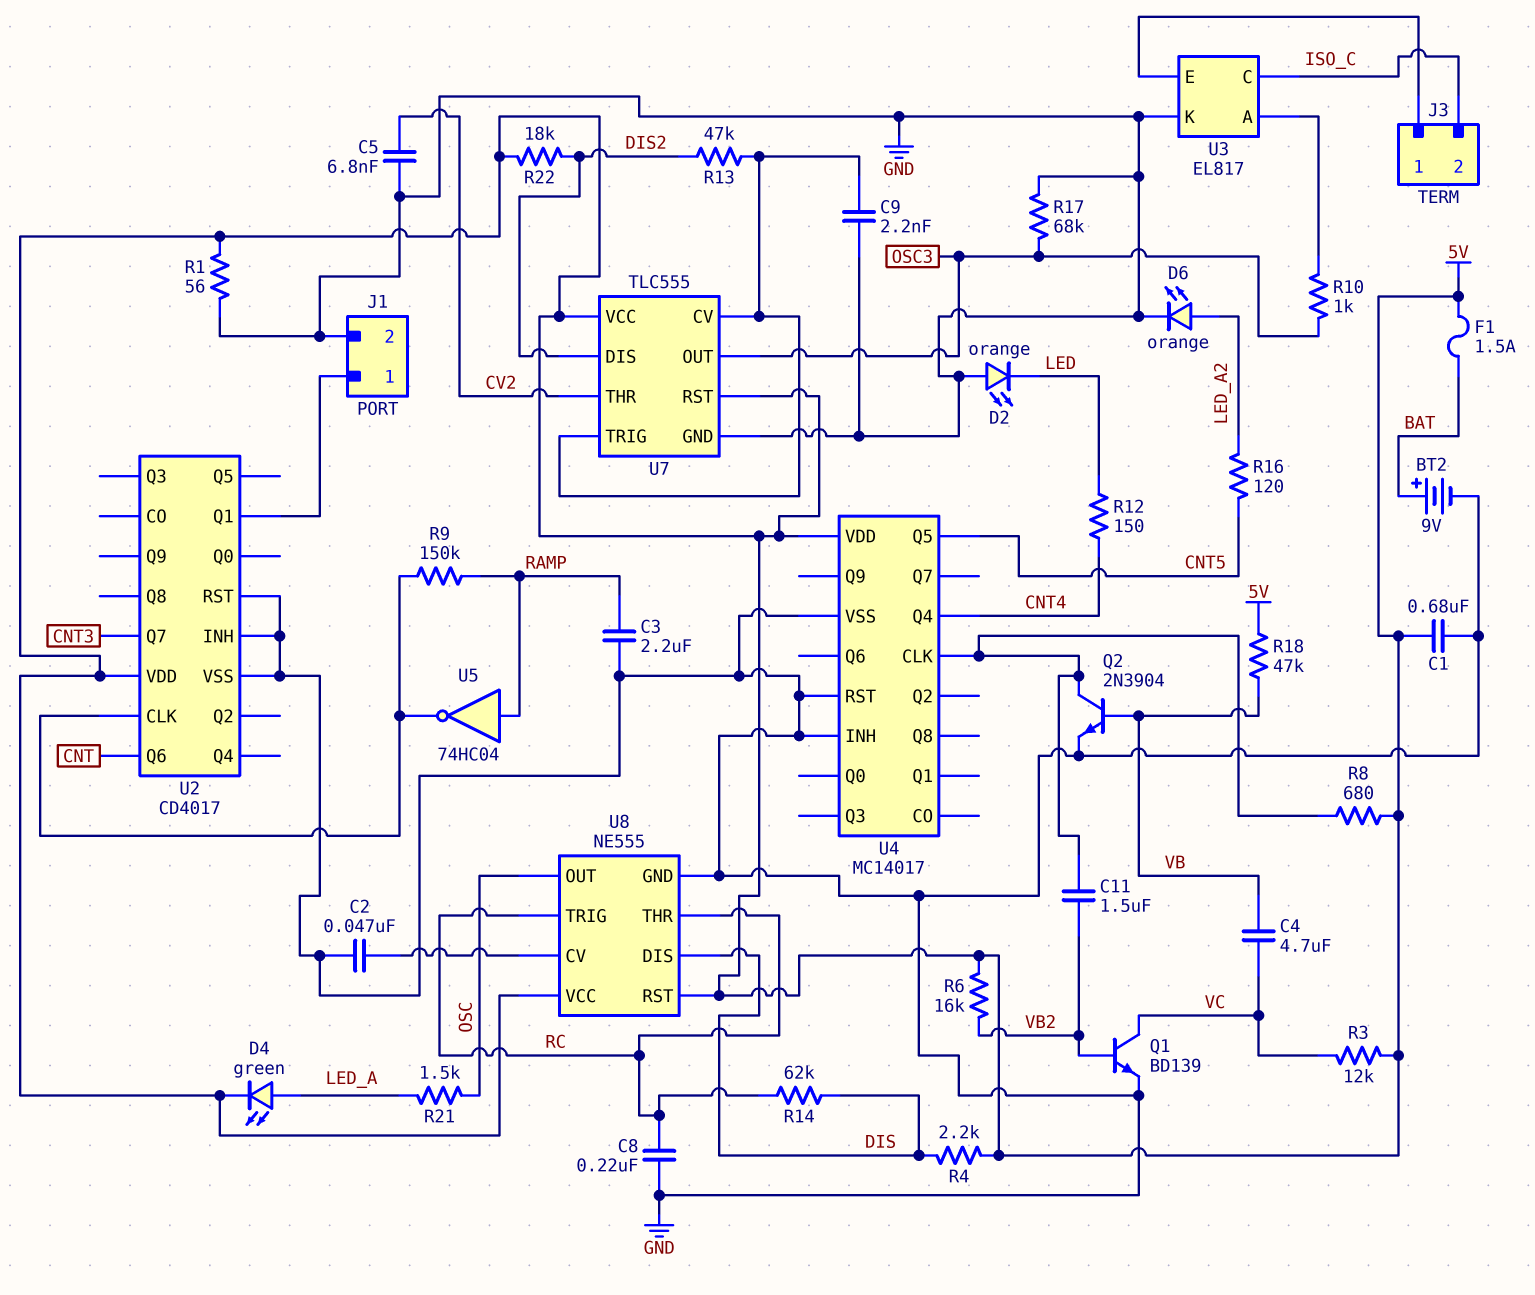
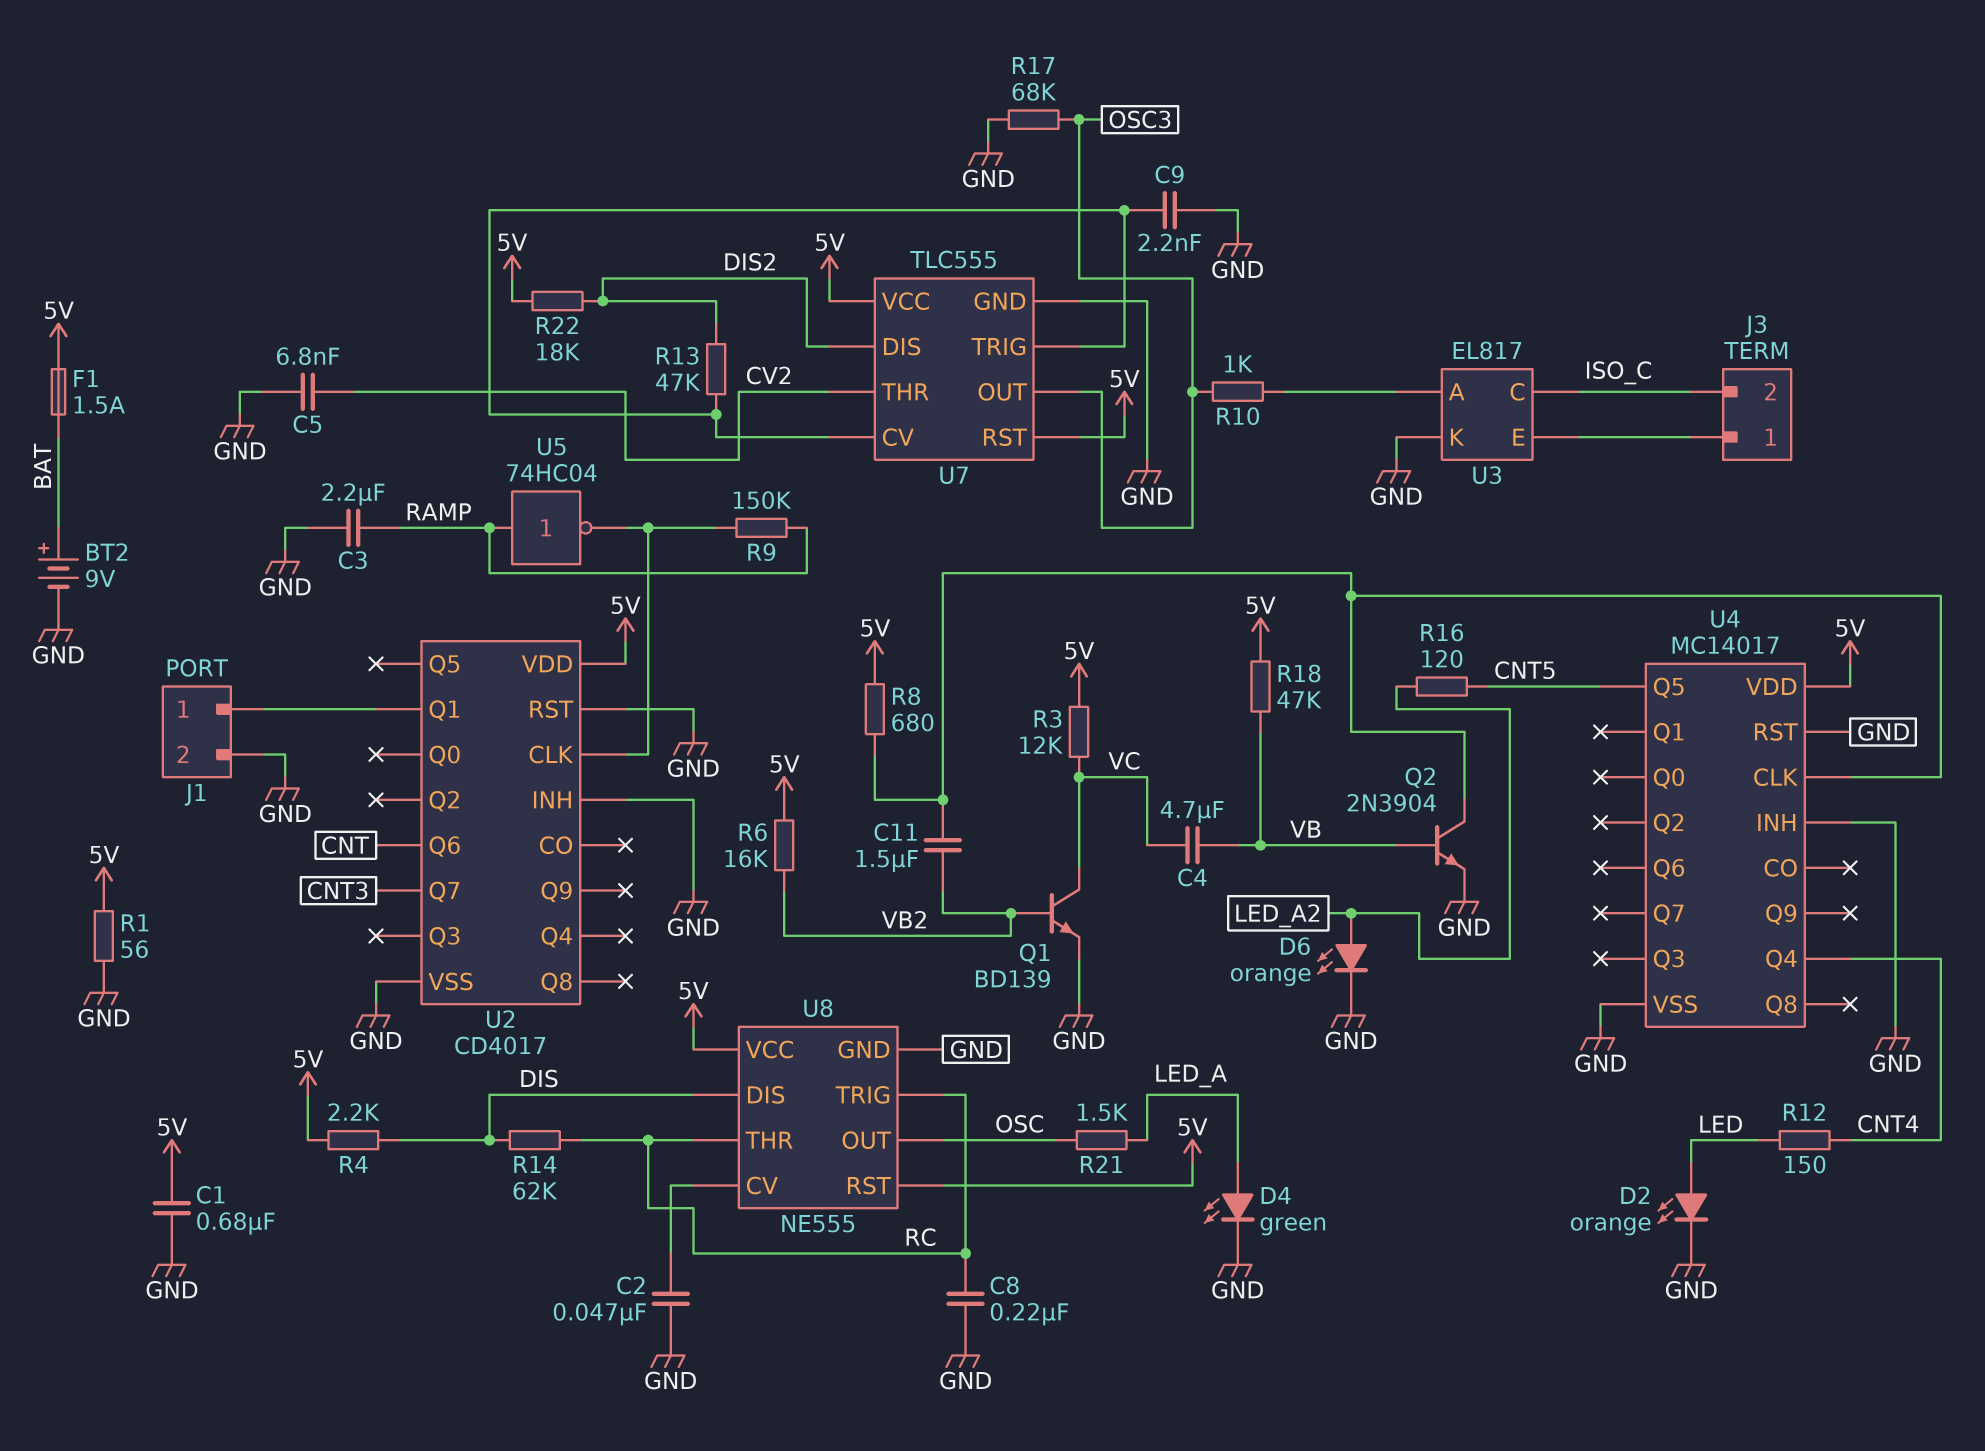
D2: LED orange (A GND, K LED) -> LED orange (A LED, K GND)
D4: LED green (A LED_A, K 5V) -> LED green (A LED_A, K GND)

